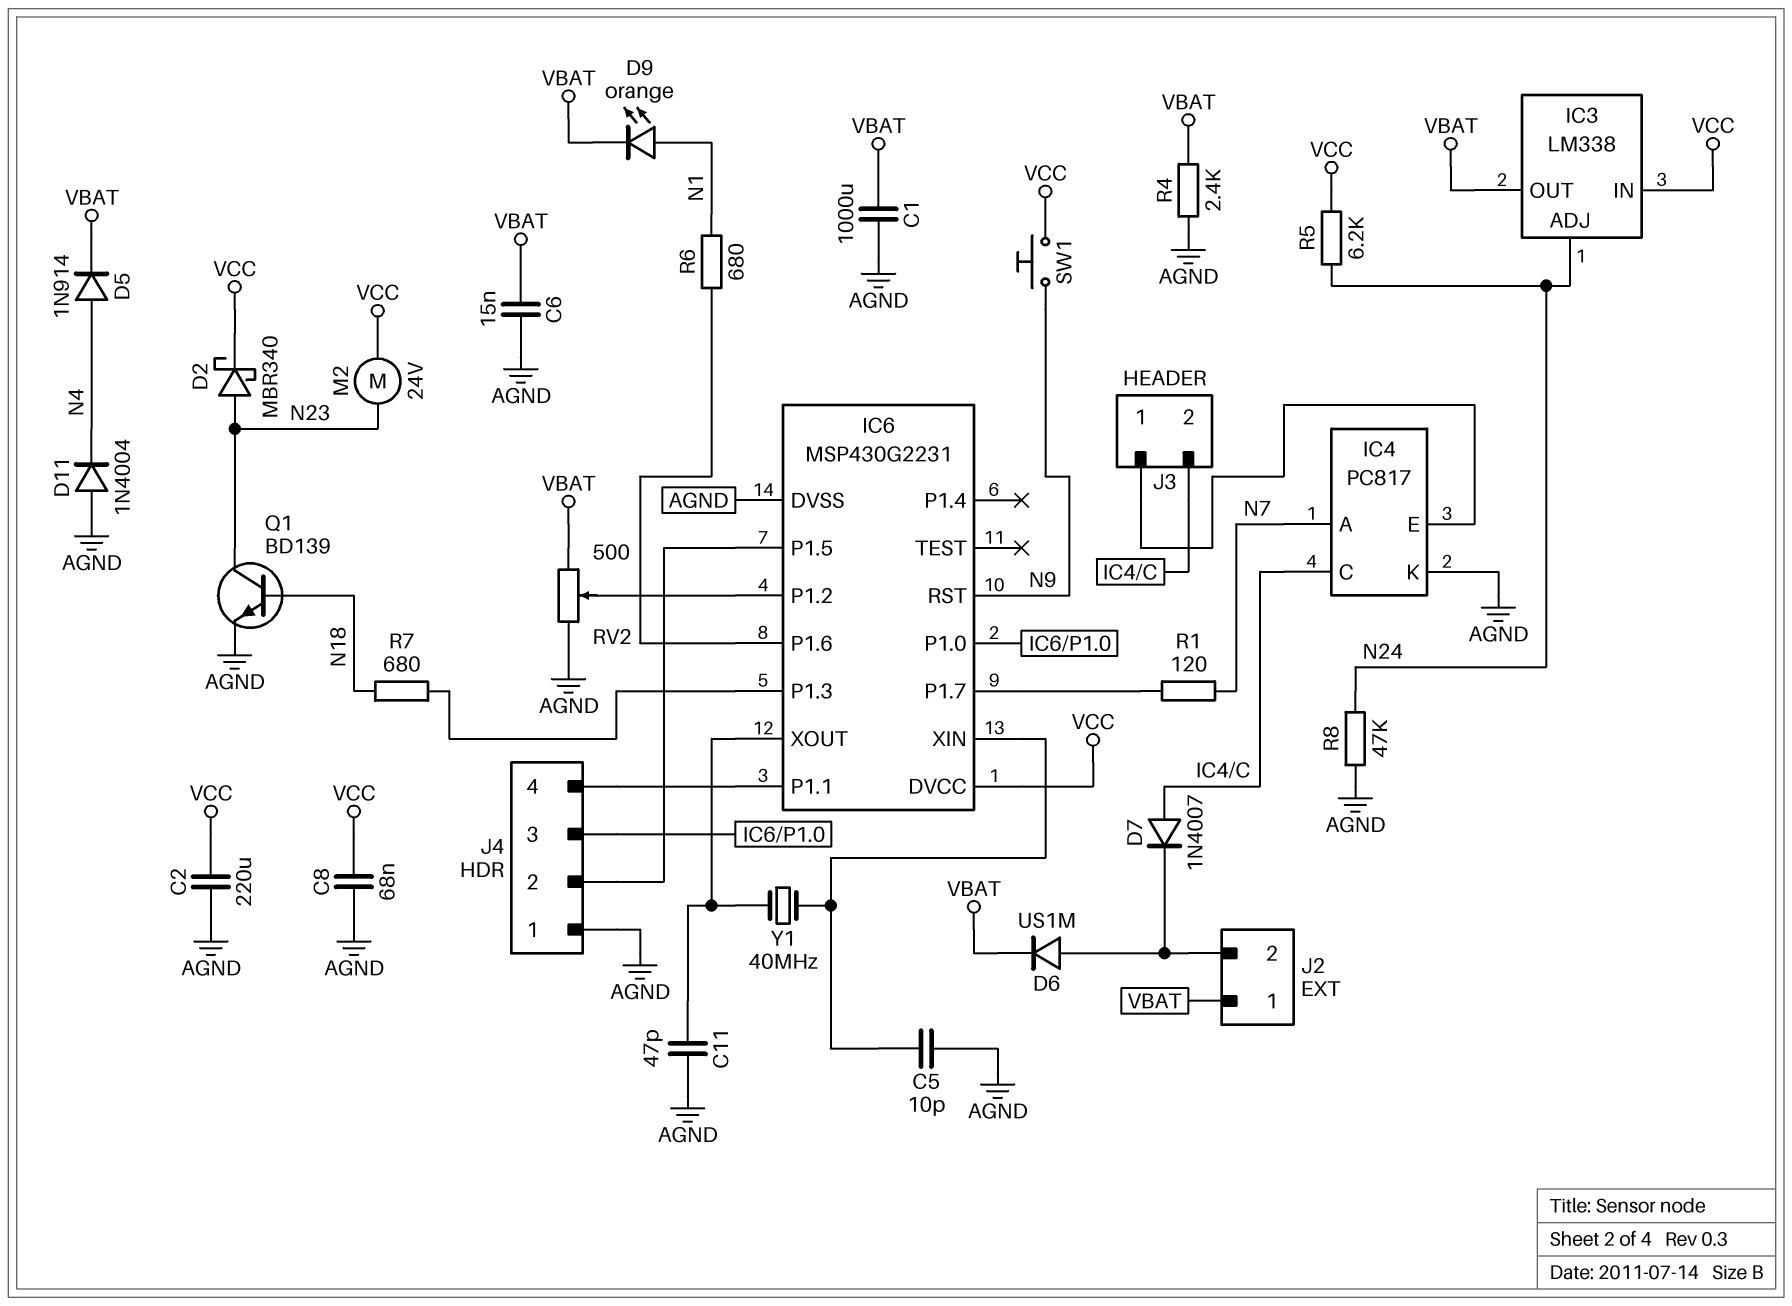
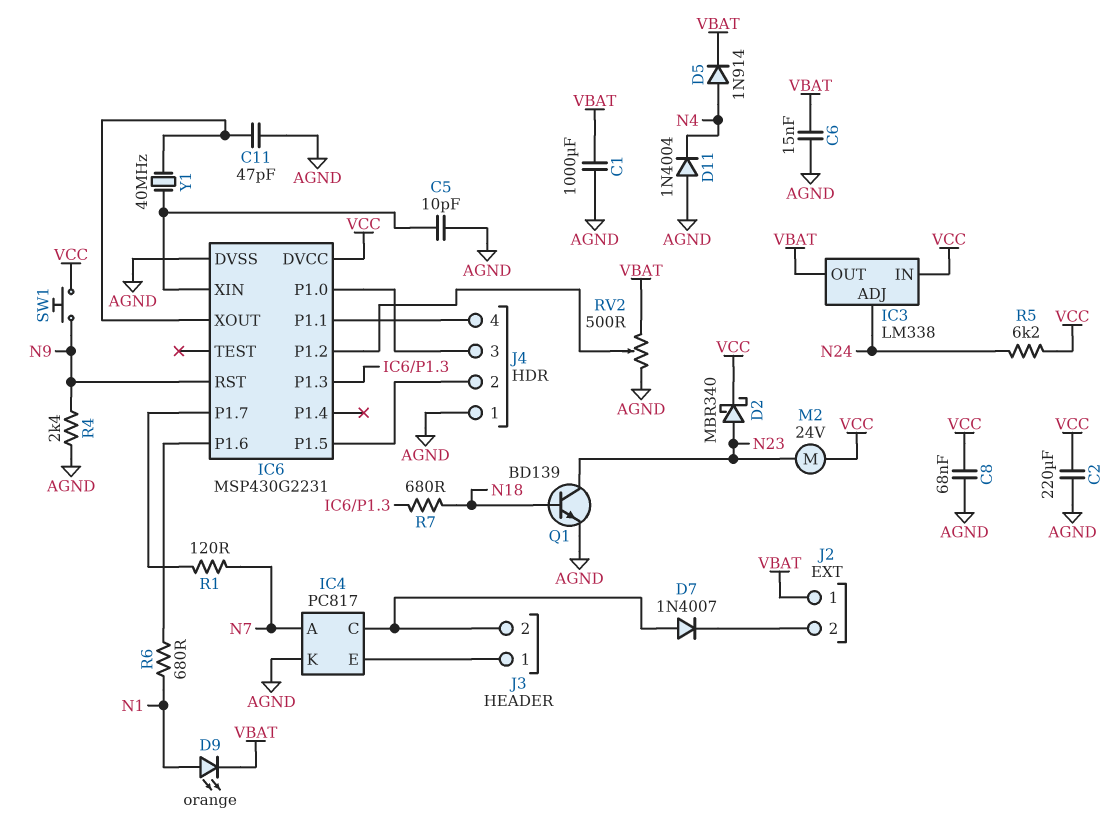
D6: diode US1M (A J2/2, K VBAT) -> none
R4: 2.4k (AGND, VBAT) -> 2.4k (AGND, N9)
R8: 47k (AGND, N24) -> none

